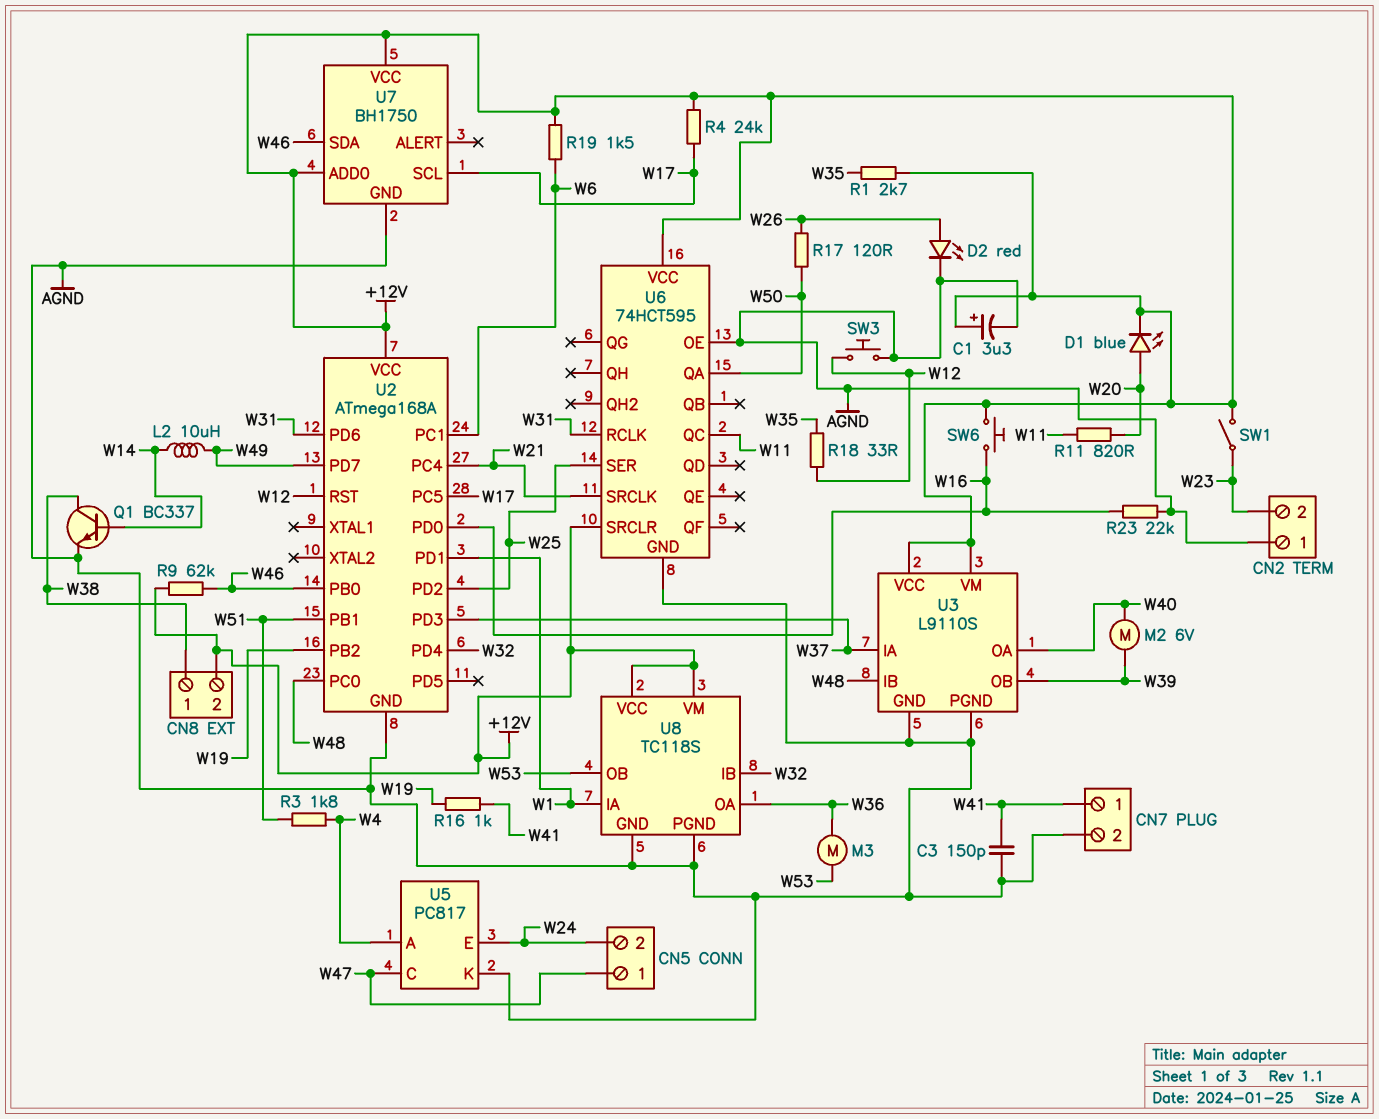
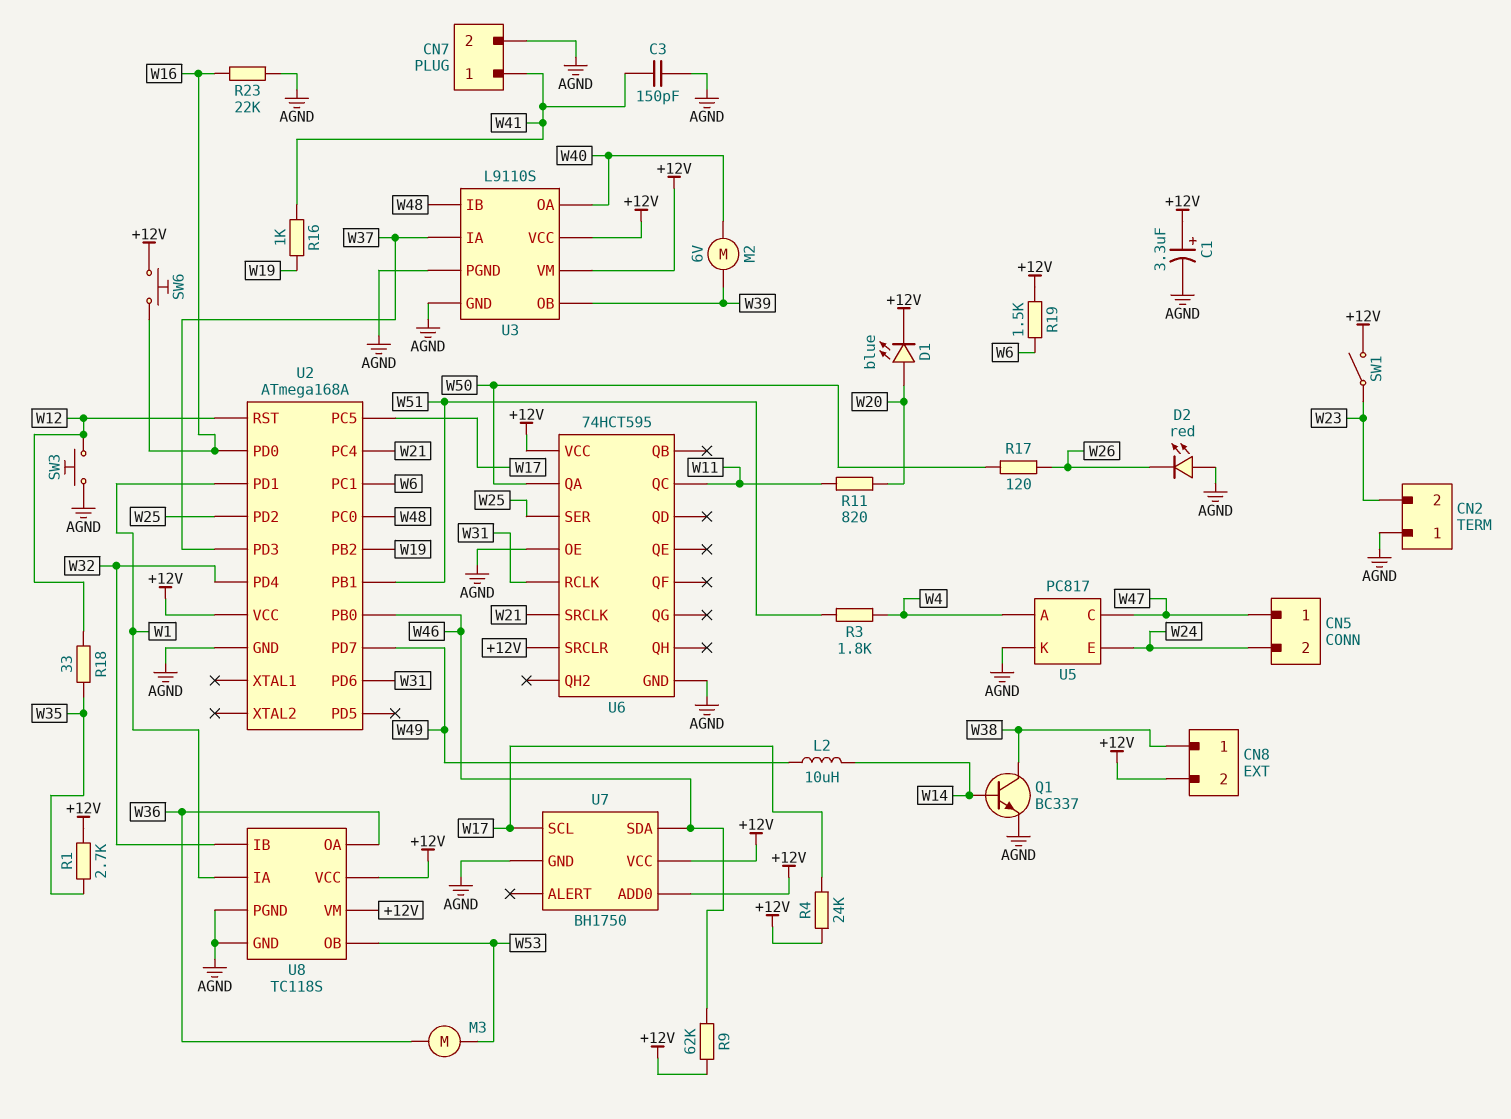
D2: LED red (A W26, K AGND) -> LED red (A AGND, K W26)

